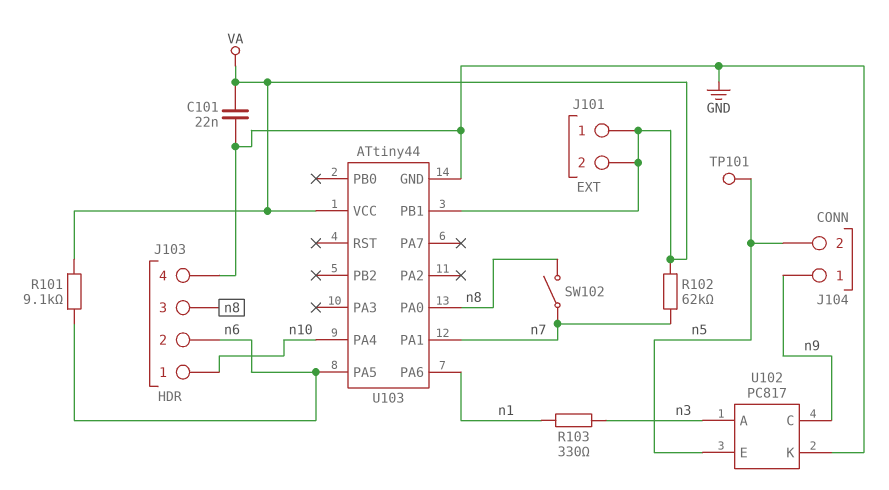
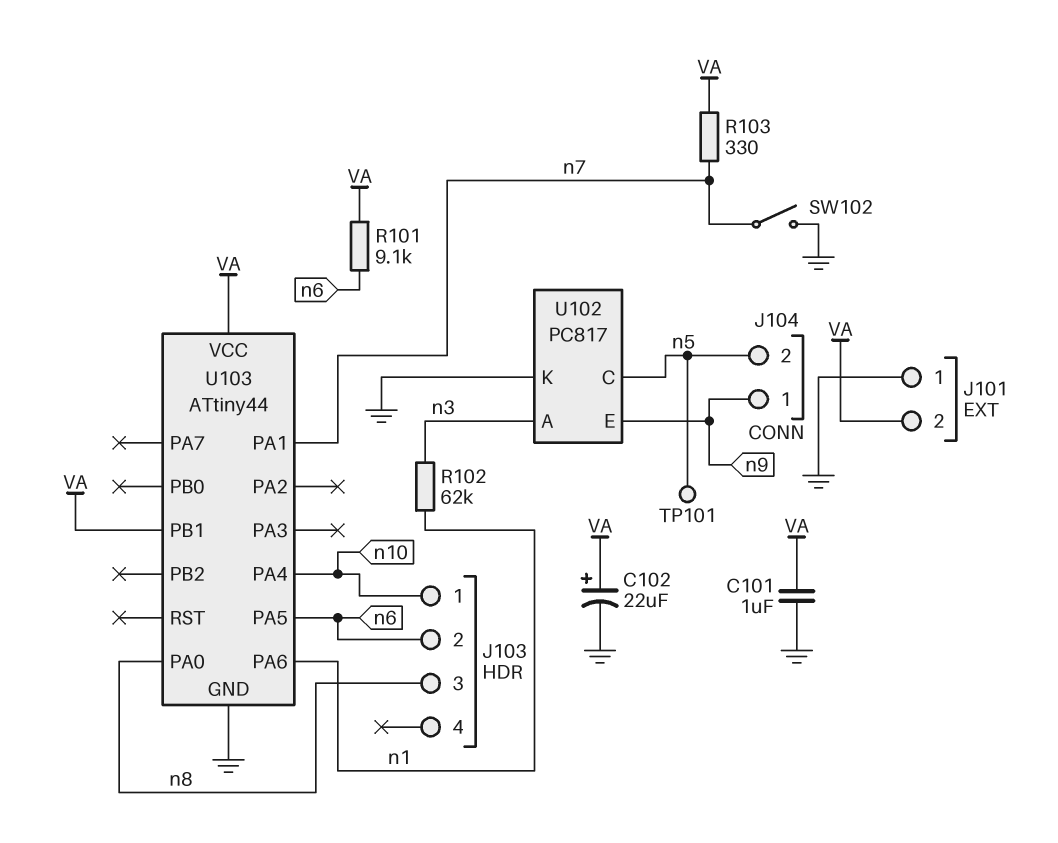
C101: 22nF (GND, VA) -> 1uF (GND, VA)
C102: none -> 22uF (plus VA, minus GND)
J101 pin 1: VA -> GND
J103 pin 4: GND -> none
R102: 62k (VA, n7) -> 62k (n1, n3)
R103: 330 (n1, n3) -> 330 (VA, n7)
SW102: switch (n7, n8) -> switch (GND, n7)
U102 pin C: n9 -> n5
U102 pin E: n5 -> n9

